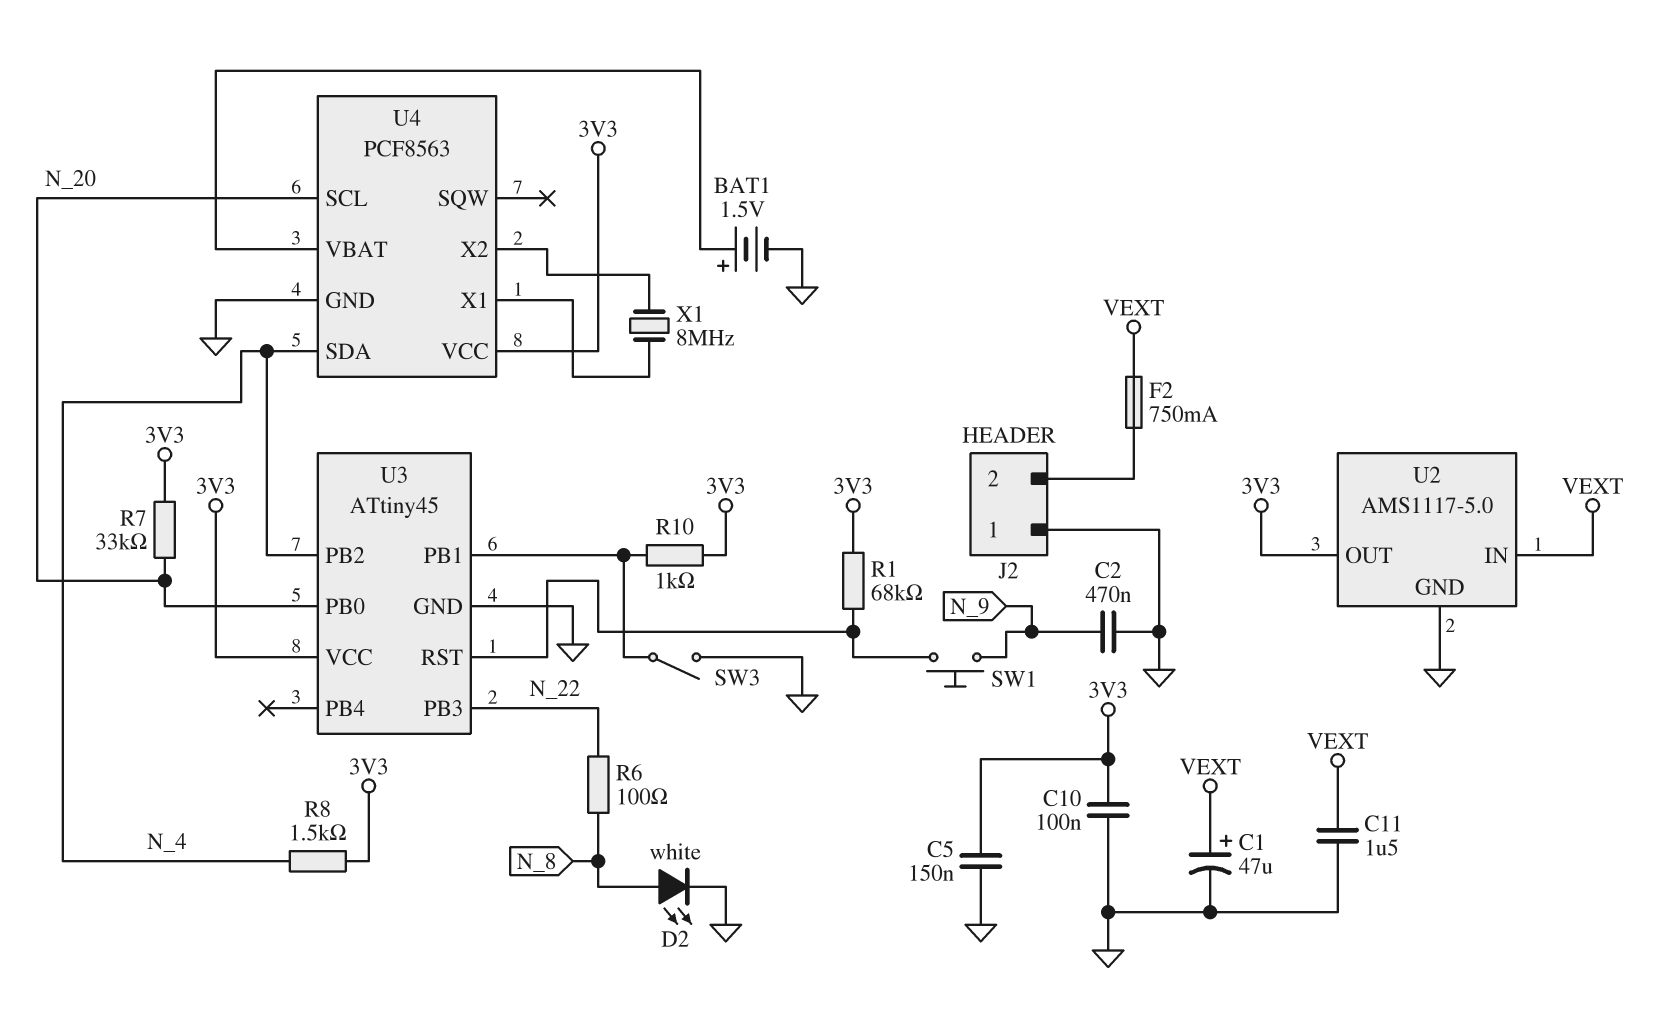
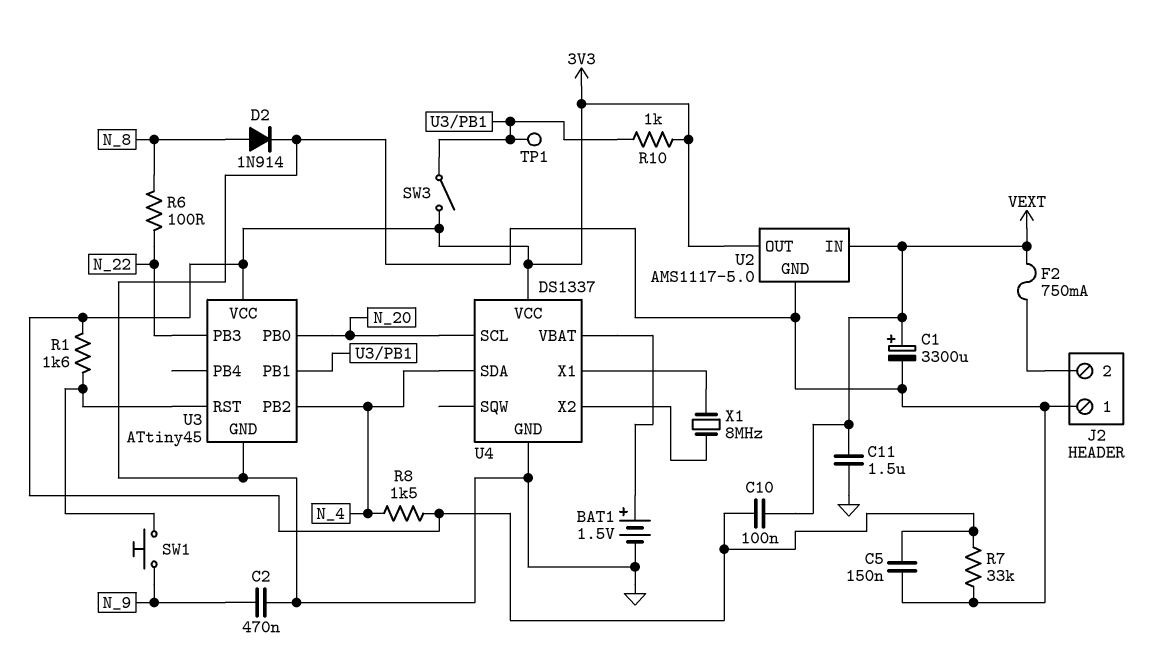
C1: 47uF (plus VEXT, minus GND) -> 3300uF (plus VEXT, minus GND)
C10: 100nF (3V3, GND) -> 100nF (3V3, VEXT)
D2: LED white (A N_8, K GND) -> diode 1N914 (A N_8, K GND)
R1: 68k (3V3, U3/RST) -> 1.6k (3V3, U3/RST)
R7: 33k (3V3, N_20) -> 33k (3V3, GND)
SW3: switch (GND, U3/PB1) -> switch (3V3, U3/PB1)
TP1: none -> test point (U3/PB1)
U4: PCF8563 -> DS1337

